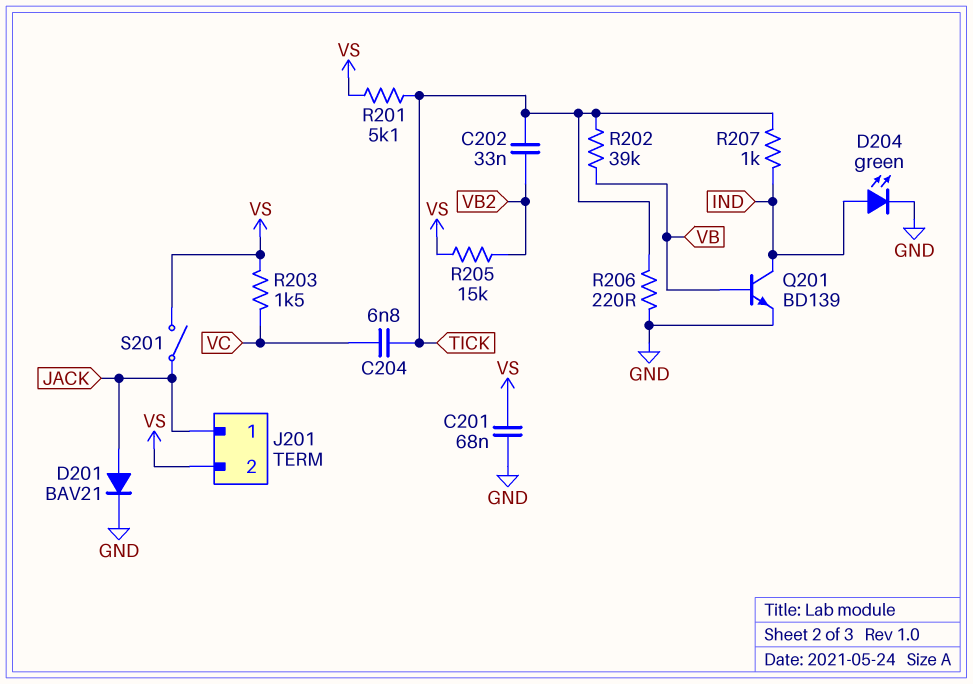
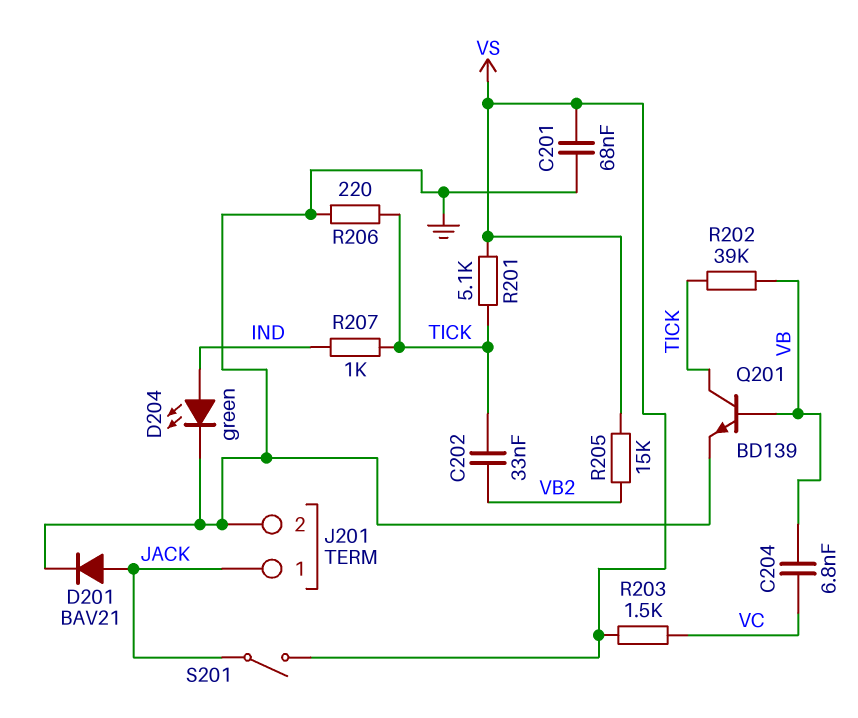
C204: 6.8nF (TICK, VC) -> 6.8nF (VB, VC)
J201 pin 2: VS -> GND
Q201: NPN BD139 (B VB, C IND, E GND) -> NPN BD139 (B VB, C TICK, E GND)

